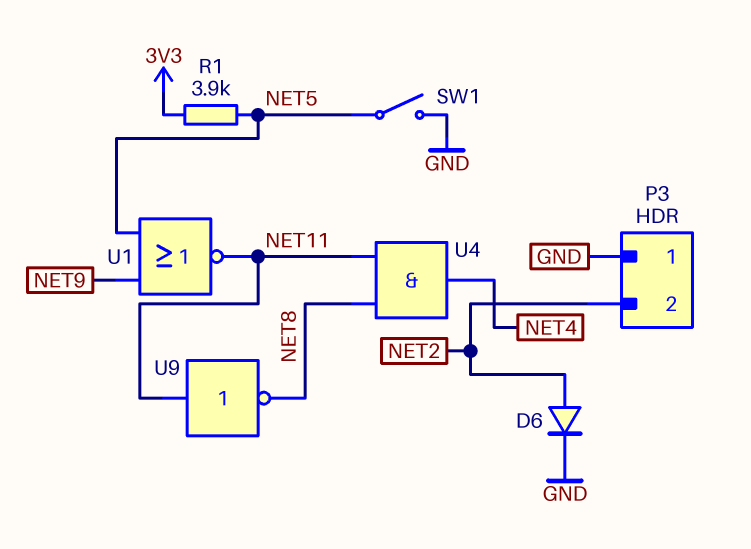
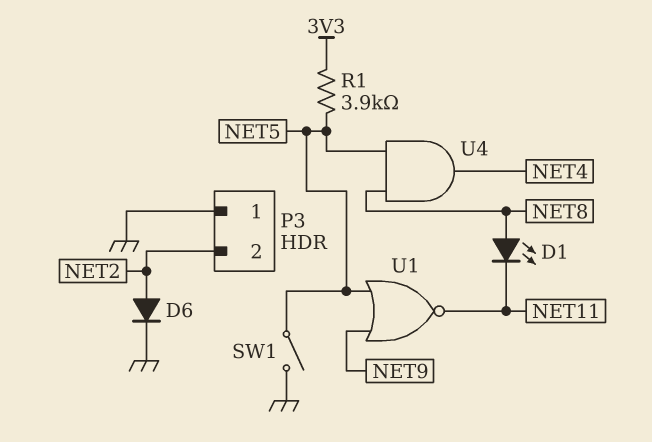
D1: none -> LED (A NET8, K NET11)
U4: AND (in NET8, in NET11, out NET4) -> AND (in NET5, in NET8, out NET4)
U9: NOT (in NET11, out NET8) -> none

